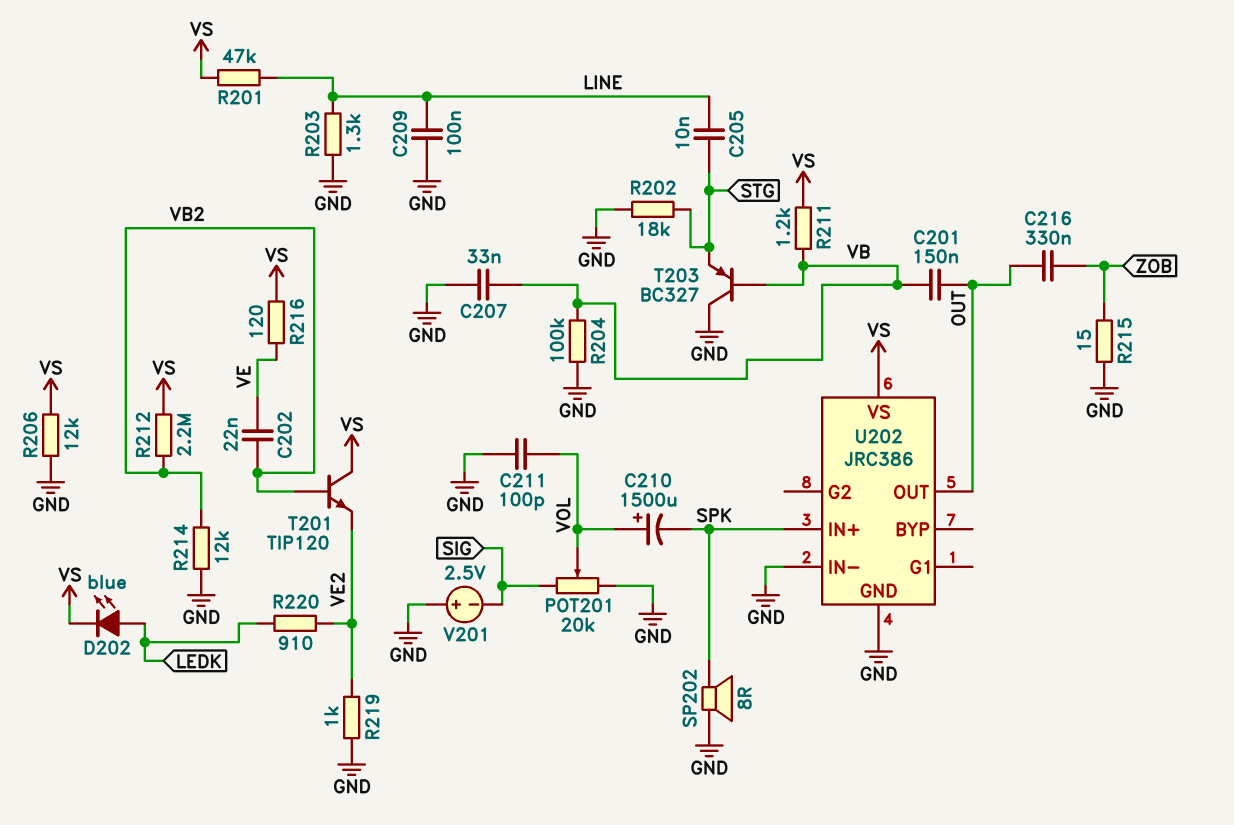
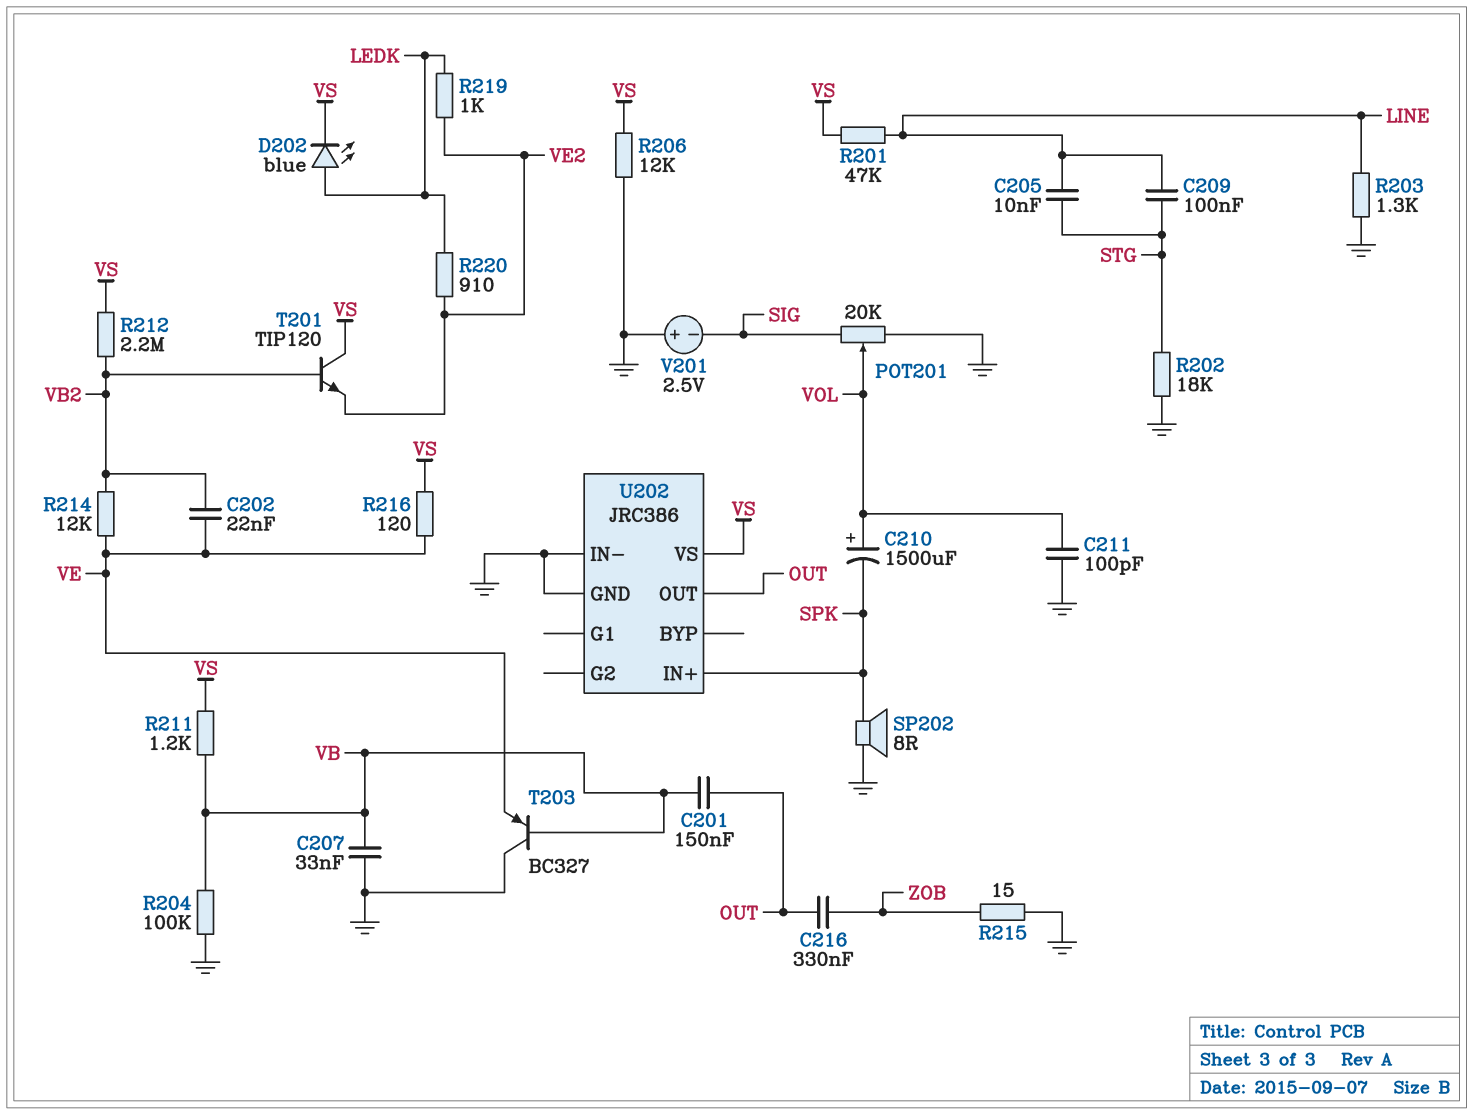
C209: 100nF (GND, LINE) -> 100nF (LINE, STG)
R214: 12k (GND, VB2) -> 12k (VB2, VE)
R219: 1k (GND, VE2) -> 1k (LEDK, VE2)
T203: PNP BC327 (B VB, C GND, E STG) -> PNP BC327 (B VB, C GND, E VE)

